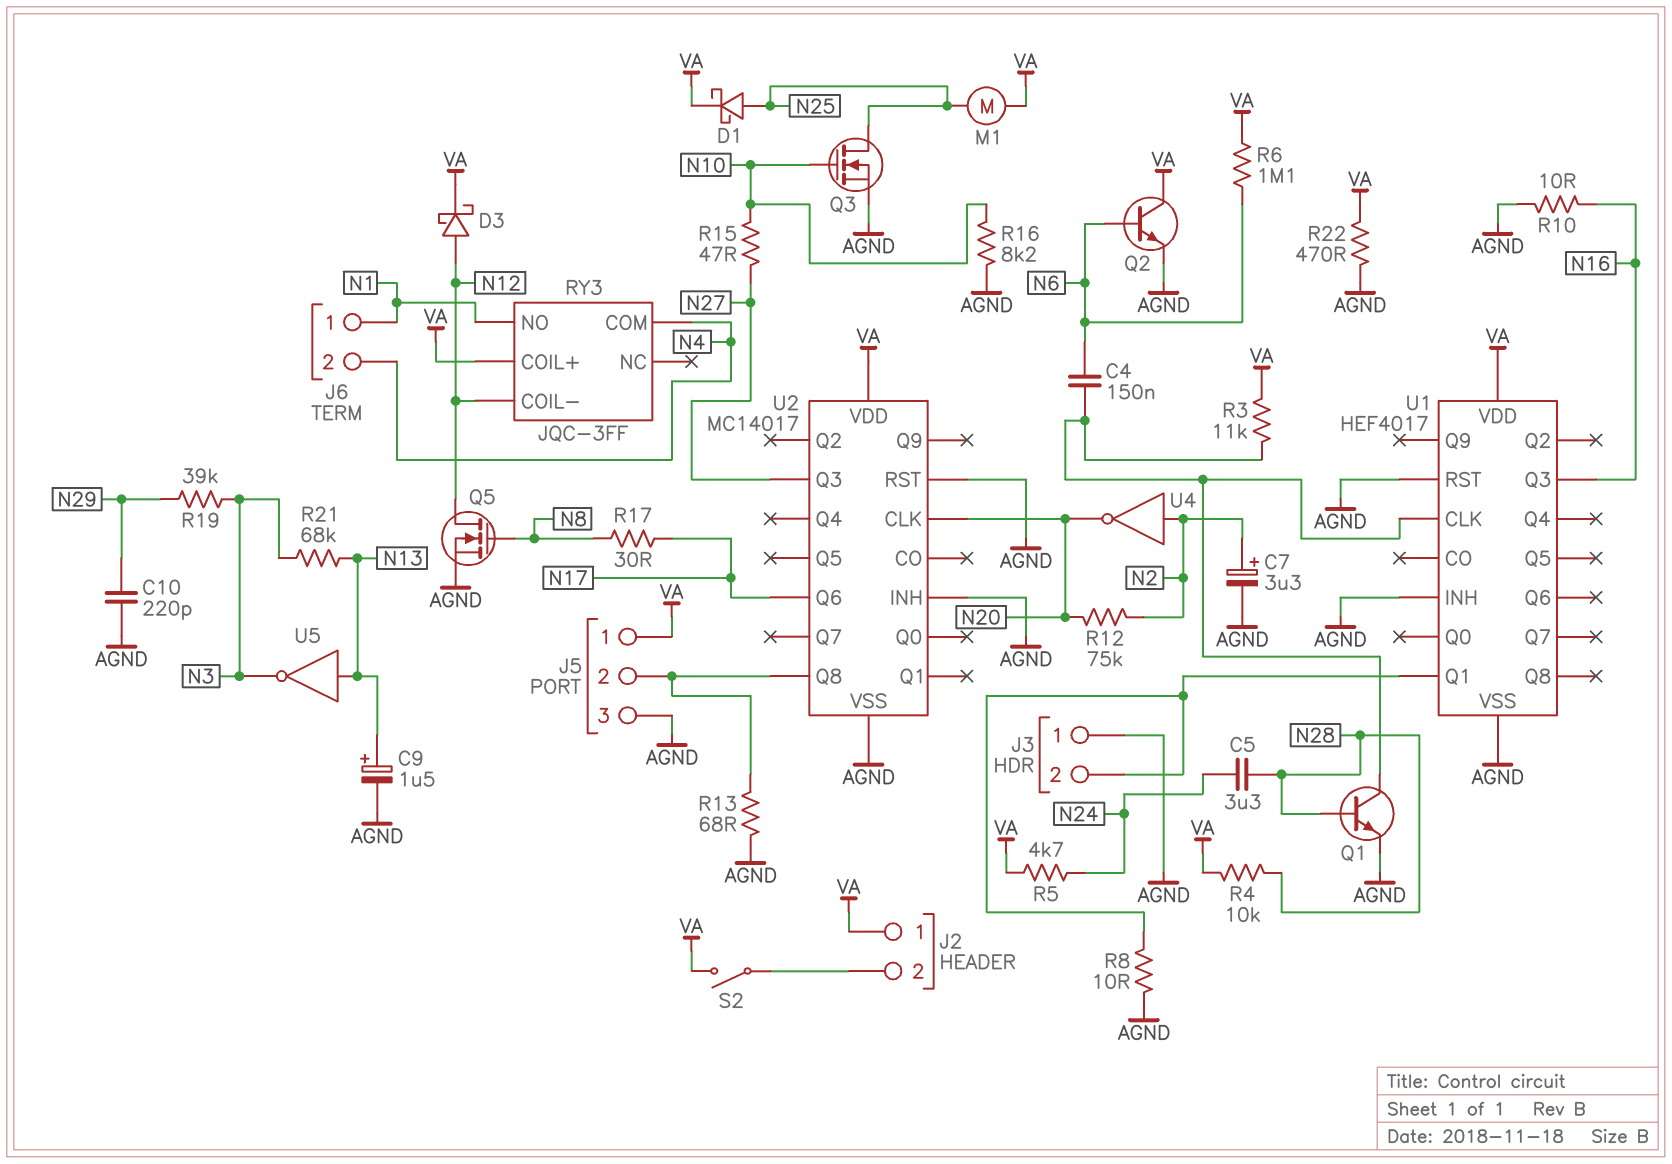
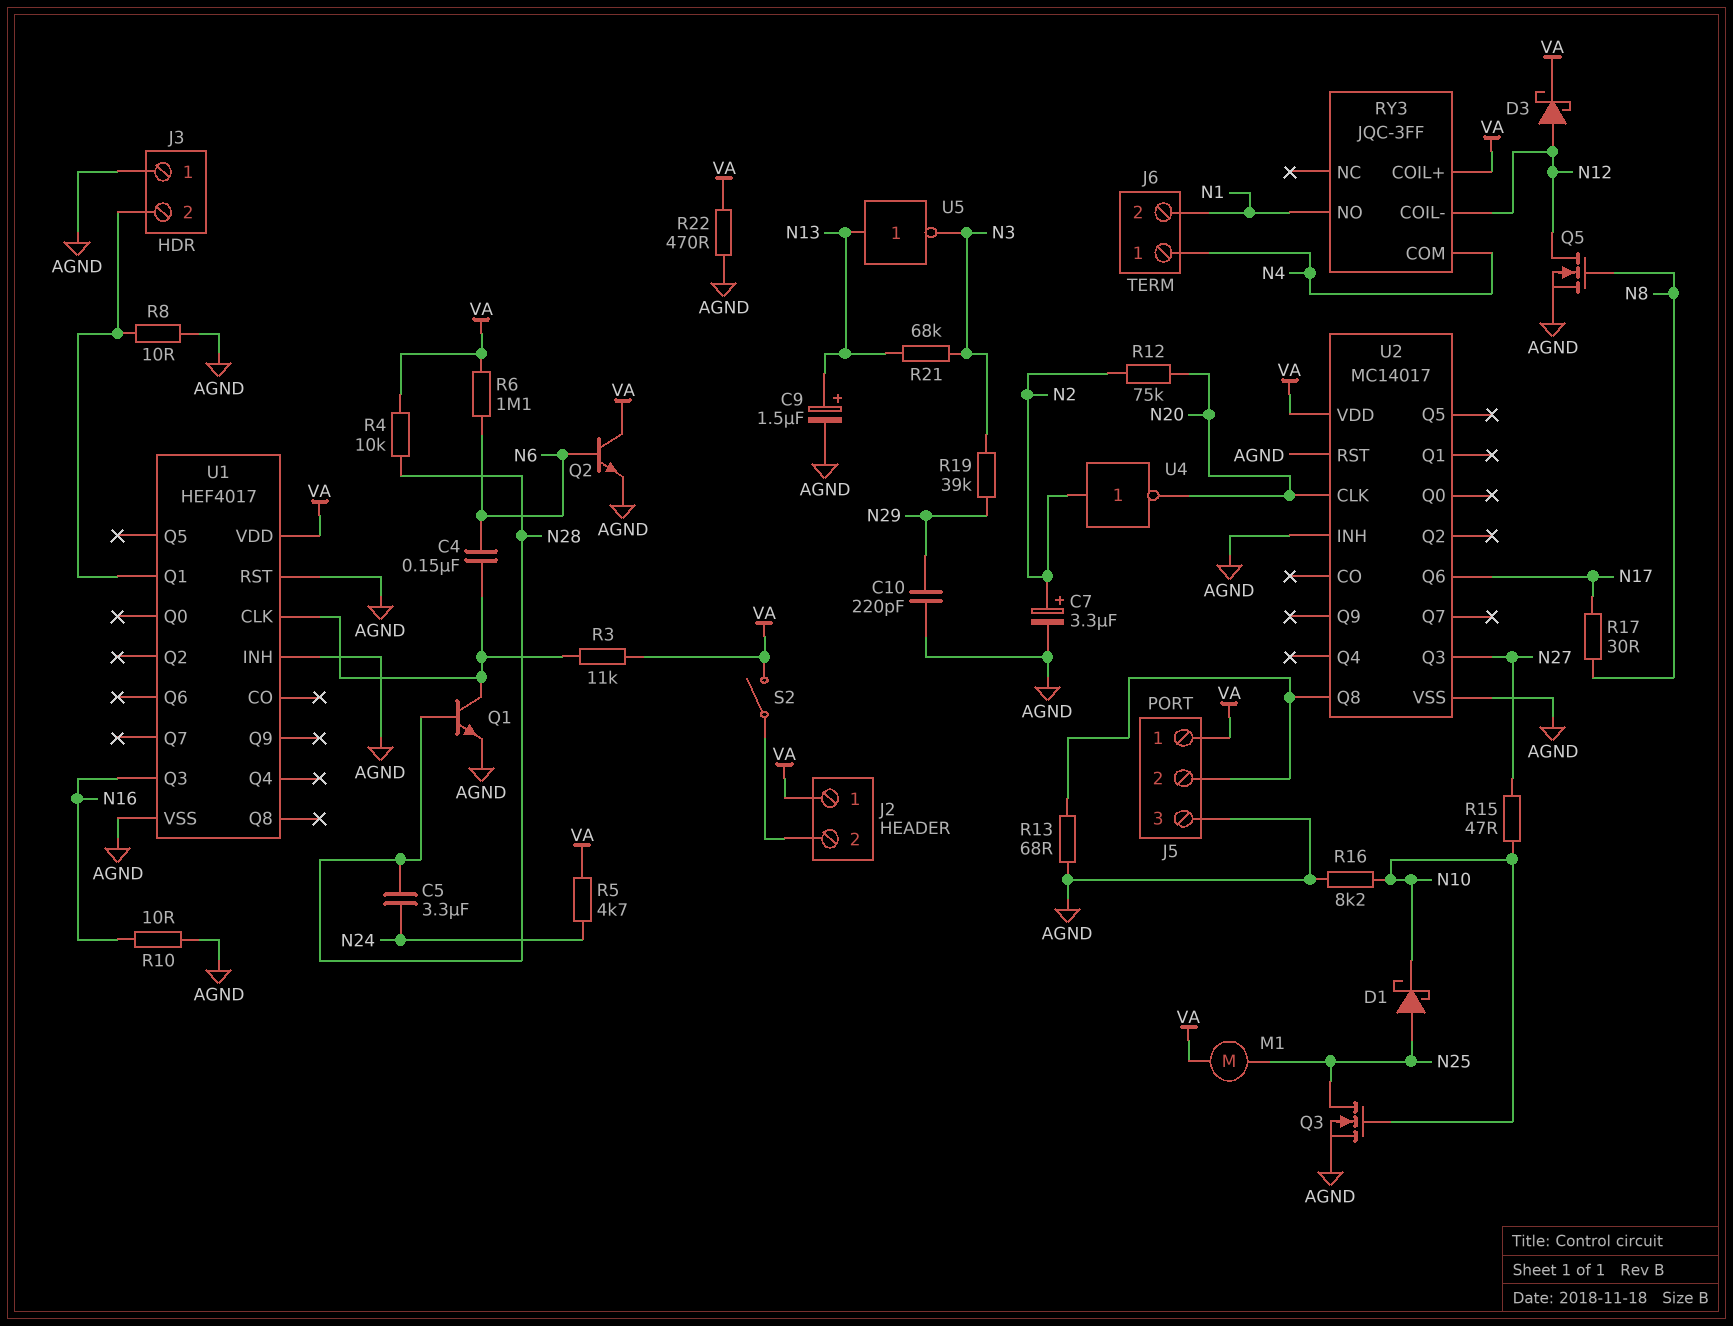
D1: schottky (A N25, K VA) -> schottky (A N25, K N10)
J6 pin 1: N1 -> N4
J6 pin 2: N4 -> N1

